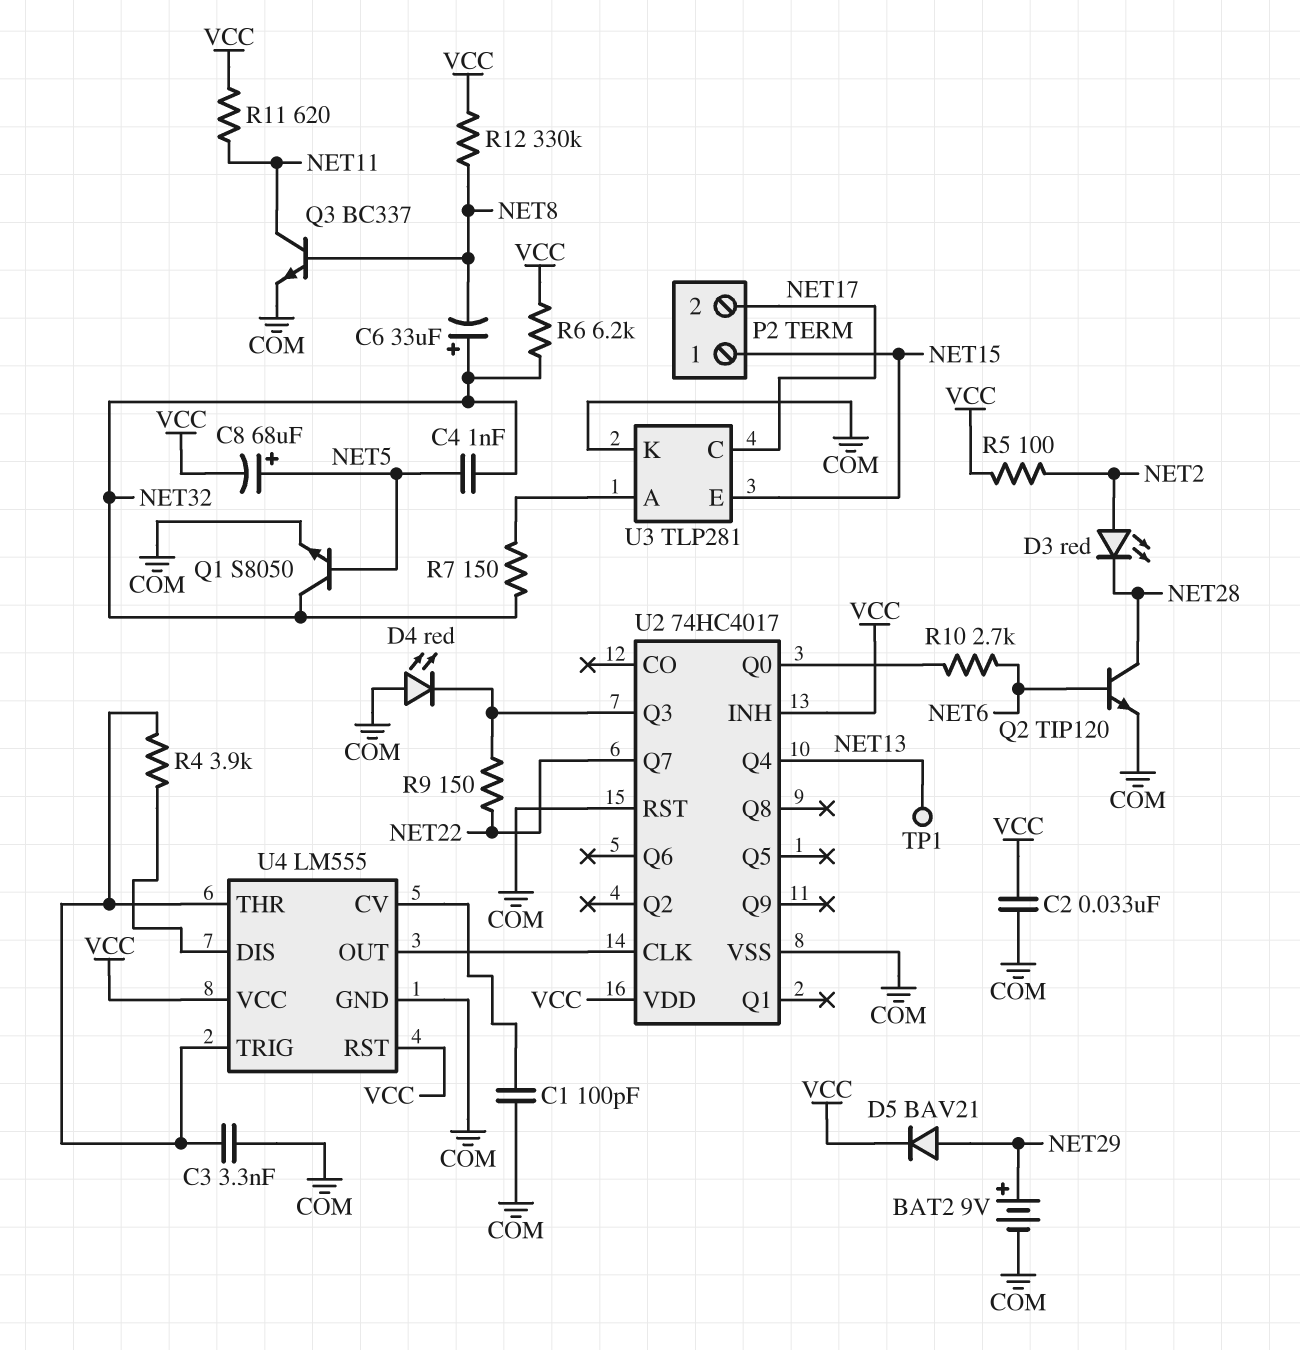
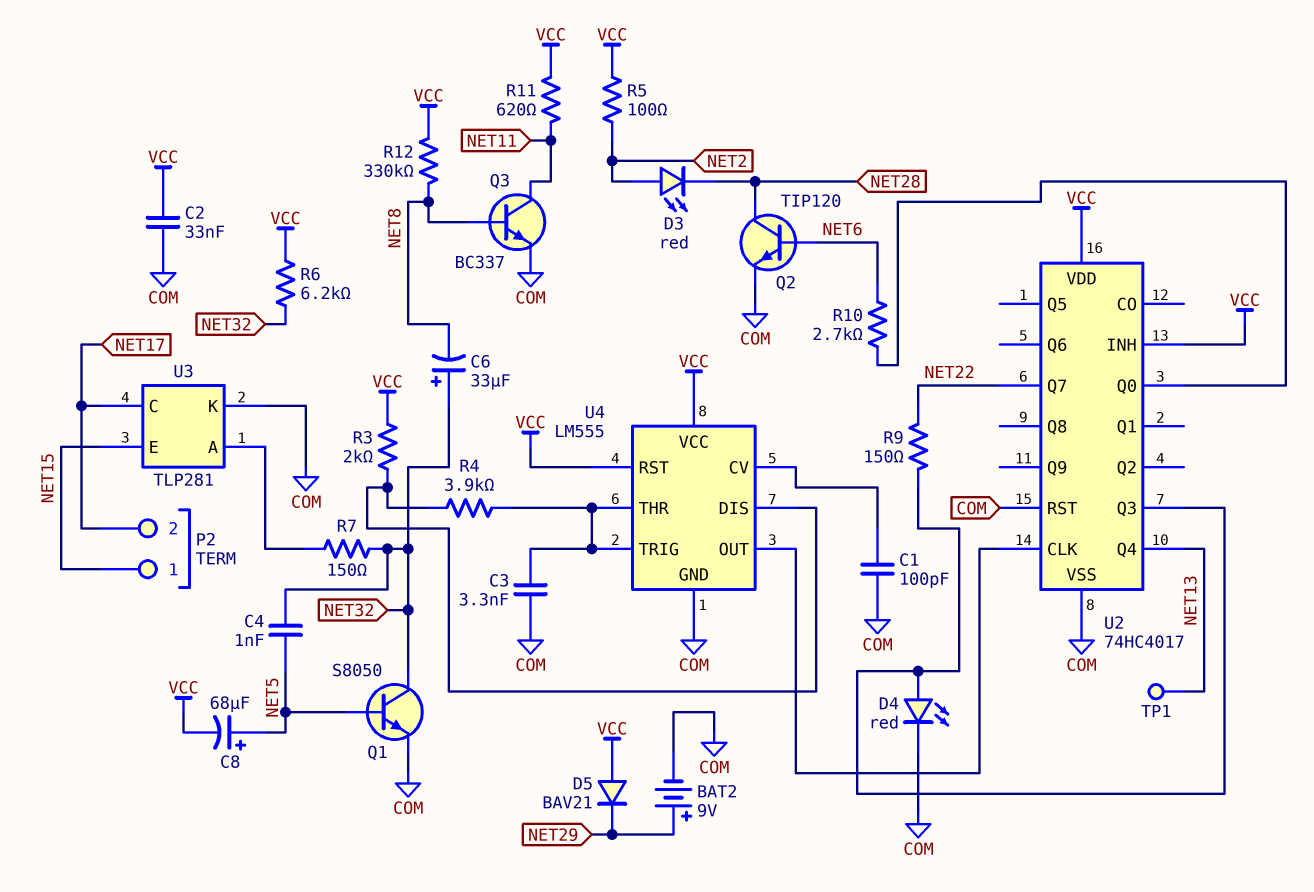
D4: LED red (A COM, K U2/Q3) -> LED red (A U2/Q3, K COM)
D5: diode BAV21 (A NET29, K VCC) -> diode BAV21 (A VCC, K NET29)
R3: none -> 2k (U4/DIS, VCC)

